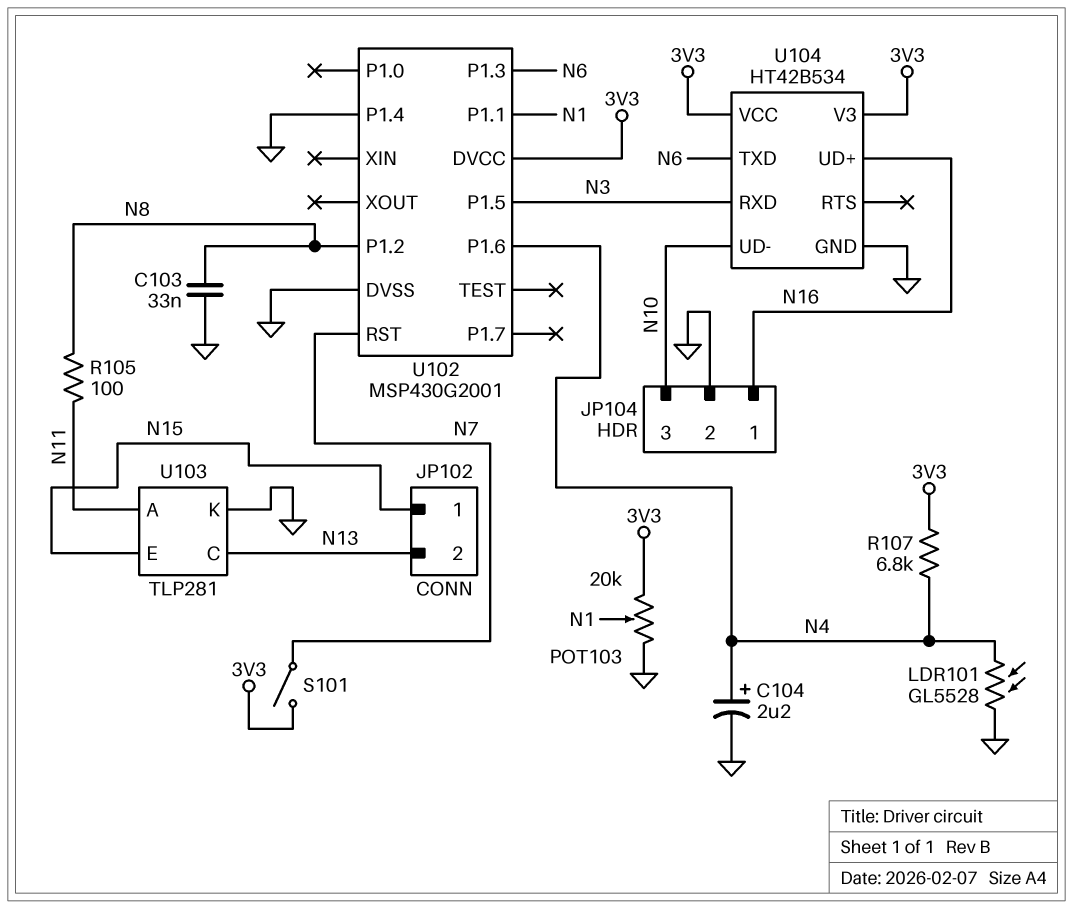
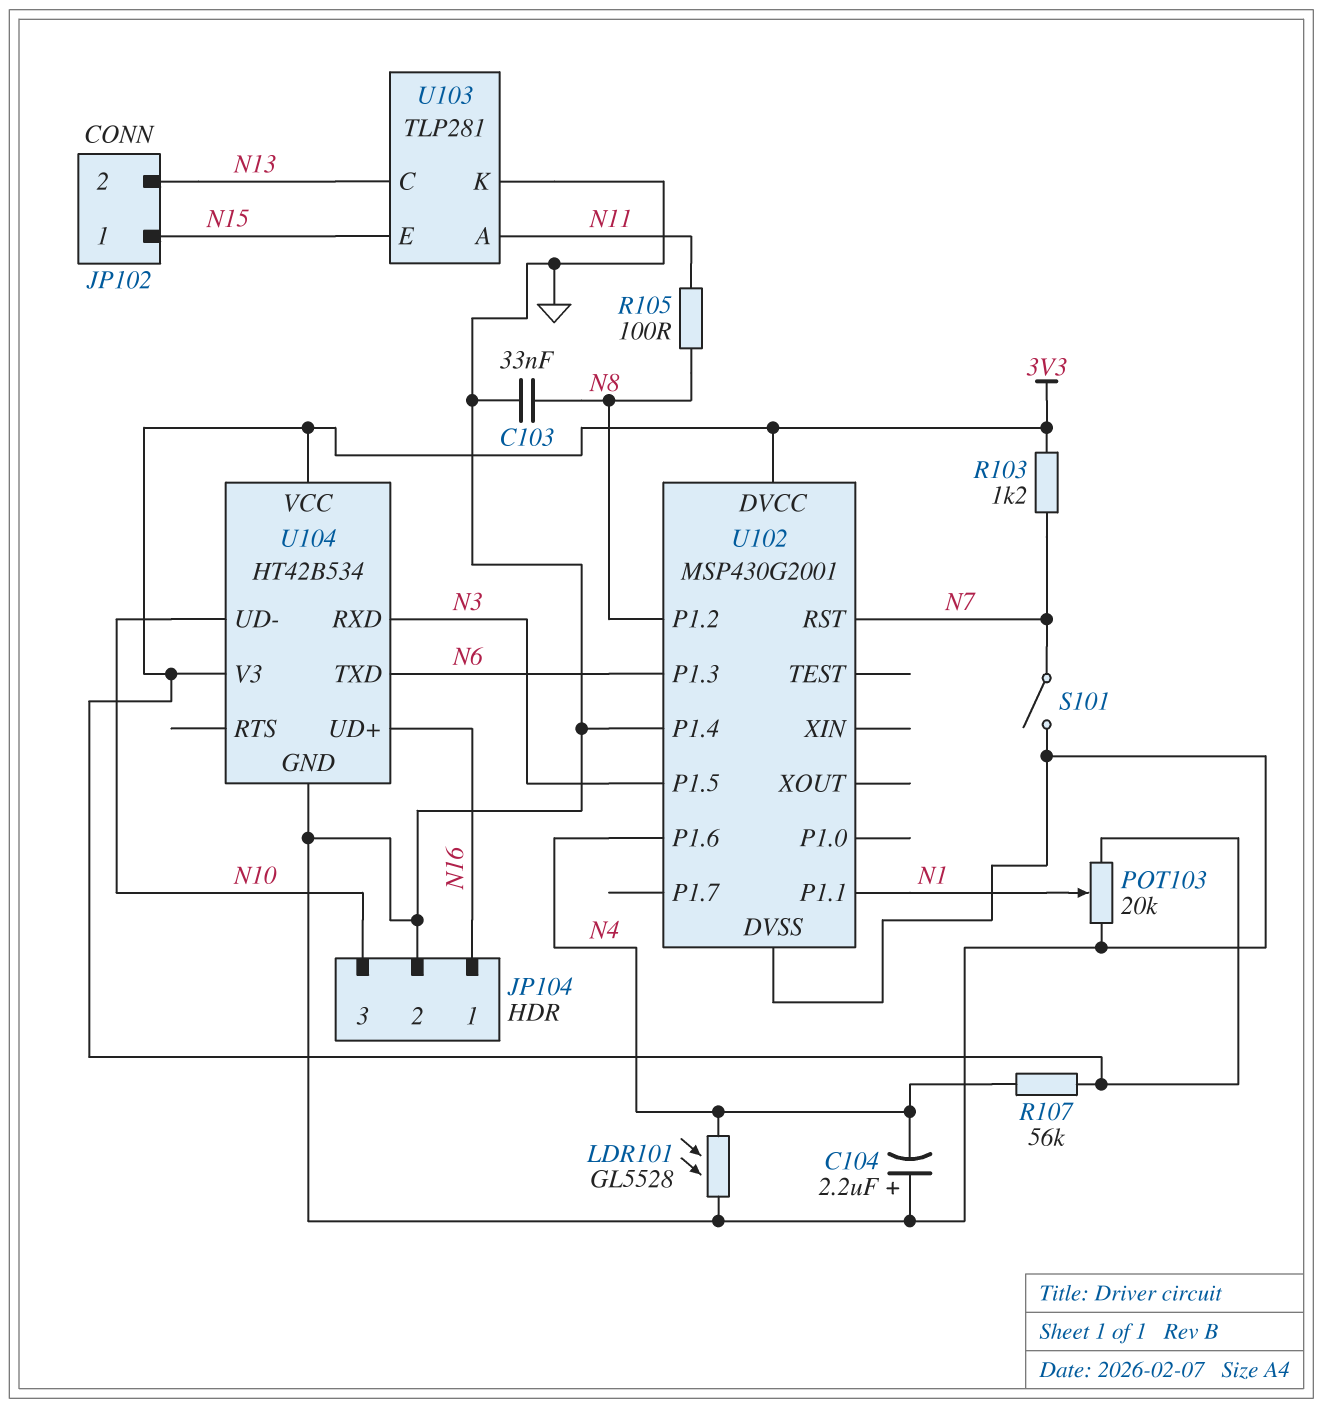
C104: 2.2uF (plus N4, minus GND) -> 2.2uF (plus GND, minus N4)
R103: none -> 1.2k (3V3, N7)
R107: 6.8k (3V3, N4) -> 56k (3V3, N4)
S101: switch (3V3, N7) -> switch (GND, N7)

